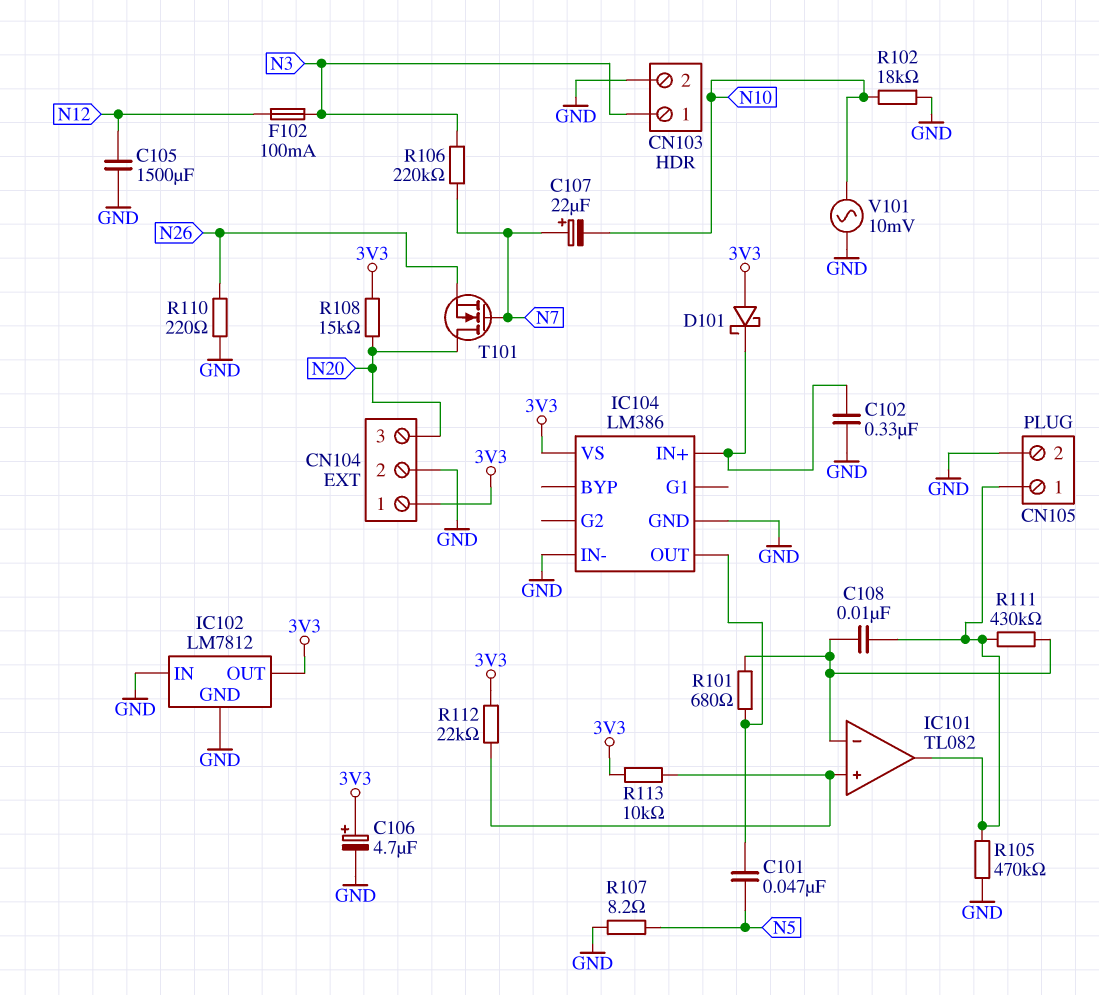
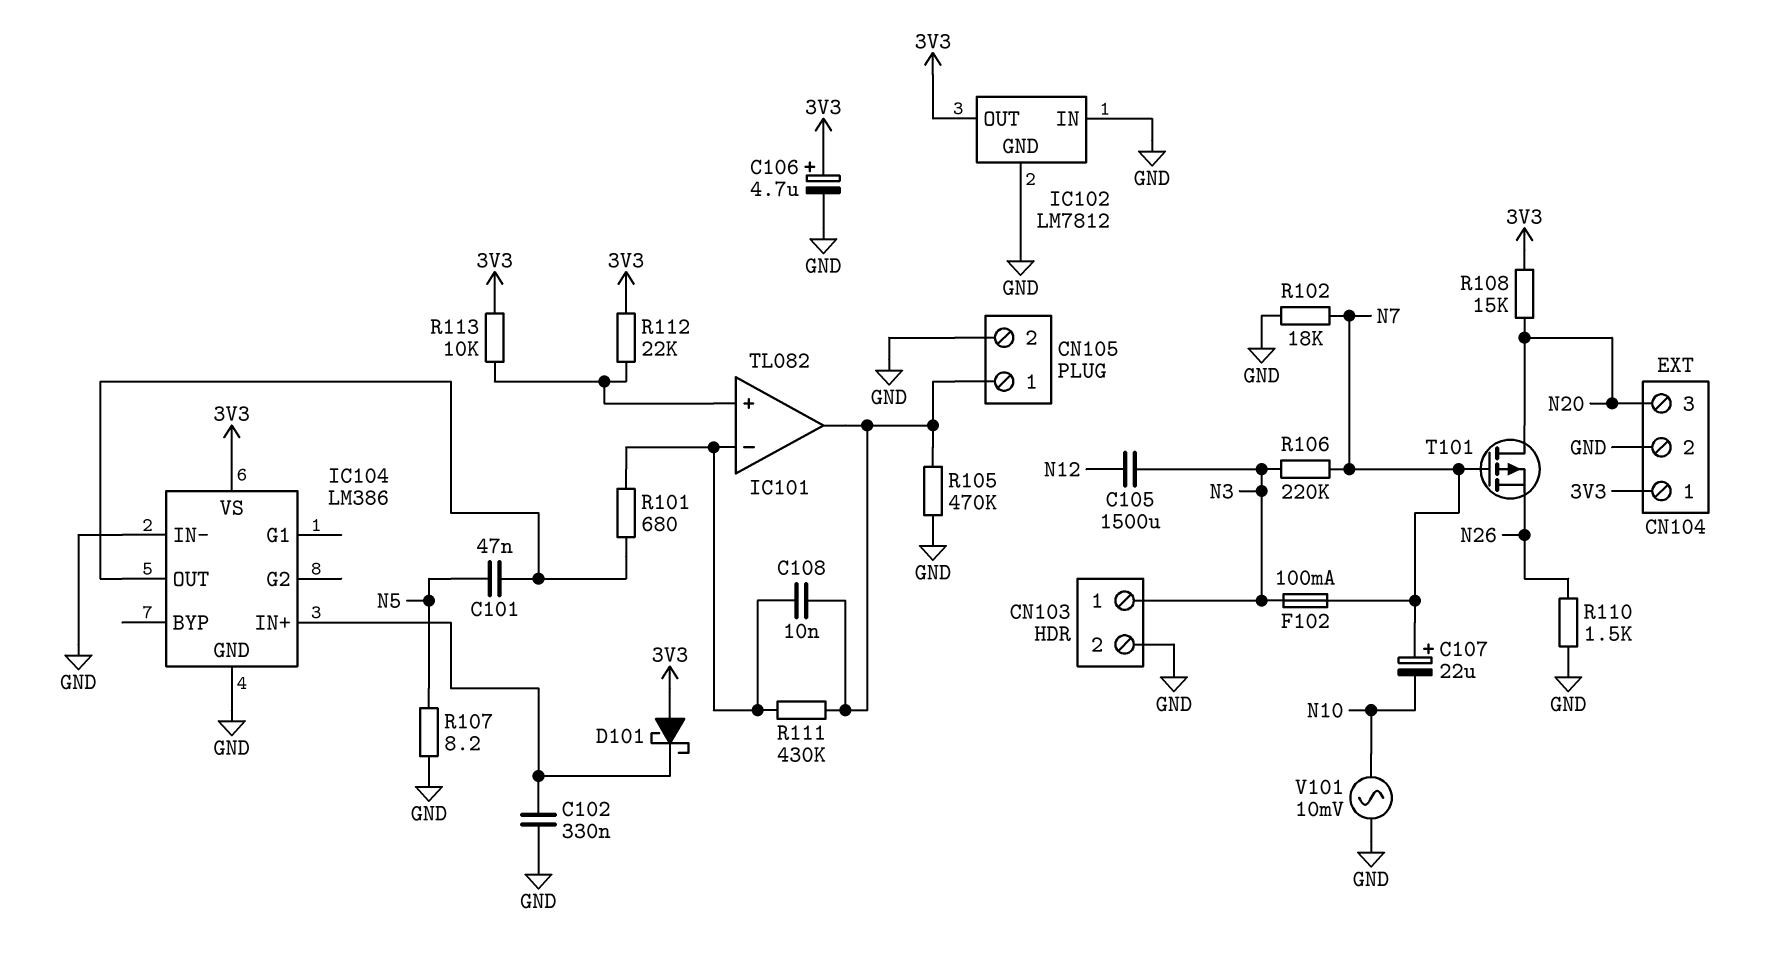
C105: 1500uF (GND, N12) -> 1500uF (N3, N12)
F102: 100mA (N3, N12) -> 100mA (N3, N7)
R102: 18k (GND, N10) -> 18k (GND, N7)
R110: 220 (GND, N26) -> 1.5k (GND, N26)
T101: NMOS (G N7, D N20, S N26) -> PMOS (G N7, D N20, S N26)

